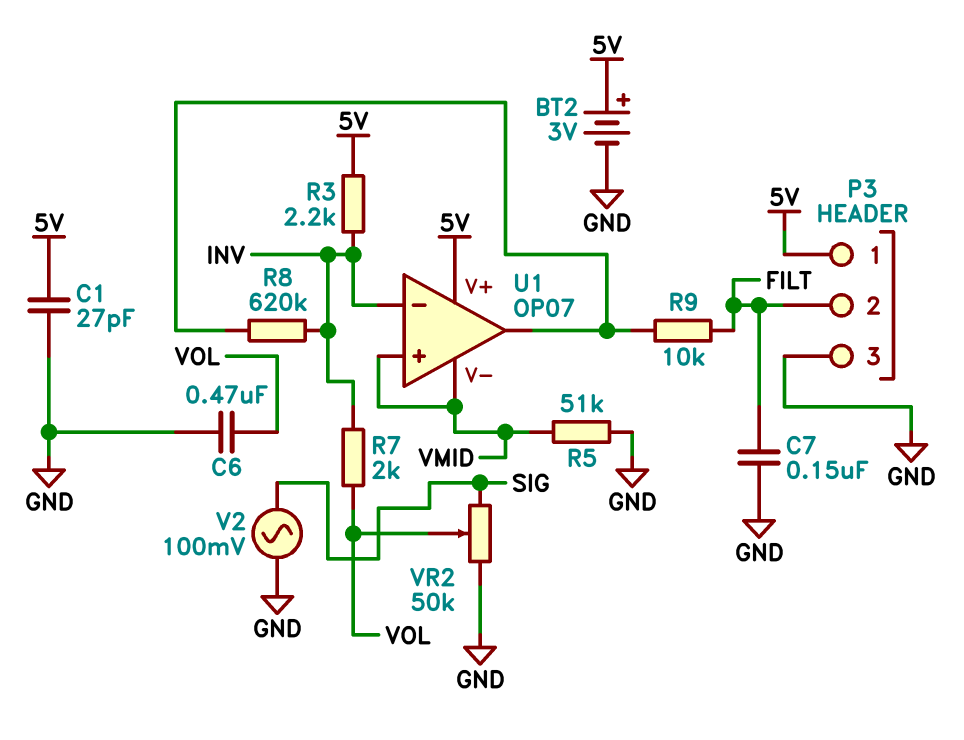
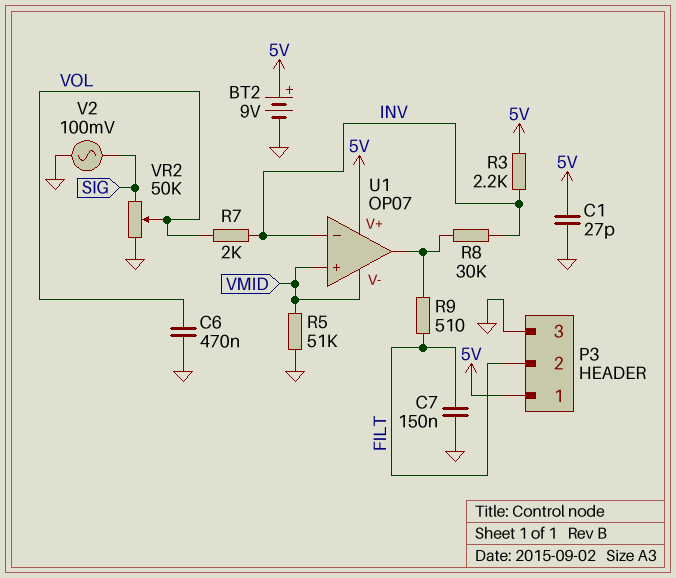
BT2: 3V (plus 5V, minus GND) -> 9V (plus 5V, minus GND)
R8: 620k (INV, U1/out) -> 30k (INV, U1/out)
R9: 10k (FILT, U1/out) -> 510 (FILT, U1/out)

